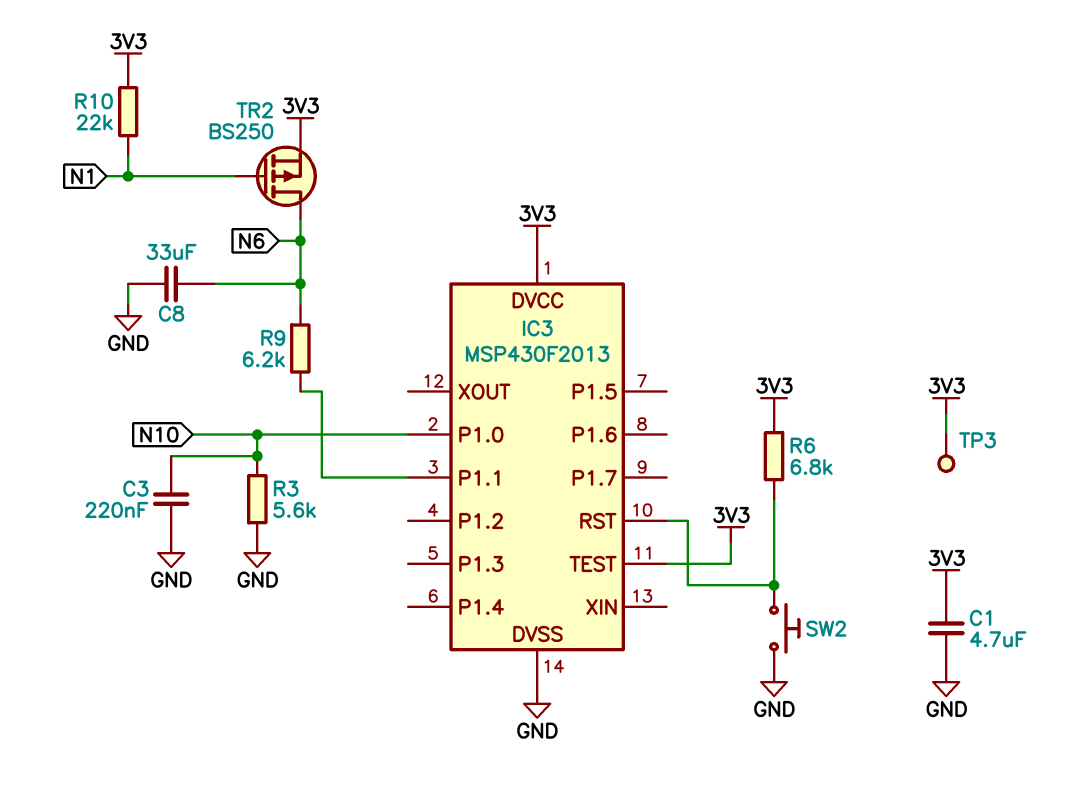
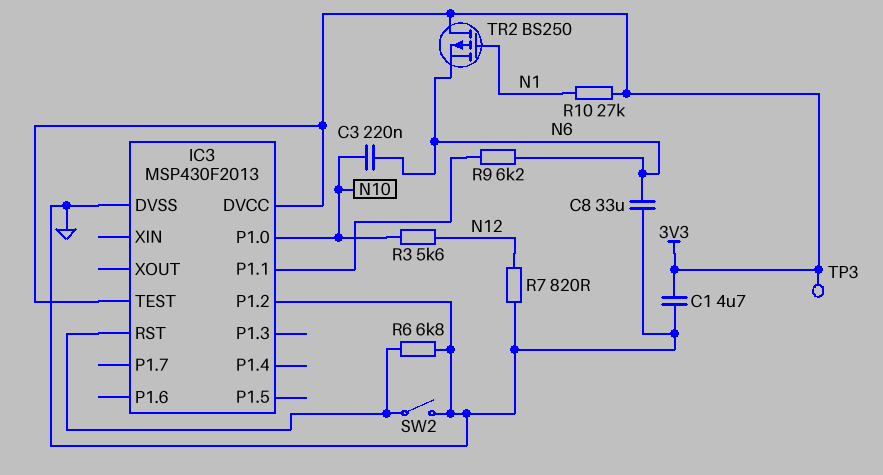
C3: 220nF (GND, N10) -> 220nF (N6, N10)
IC3 pin P1.2: none -> GND
R3: 5.6k (GND, N10) -> 5.6k (N10, N12)
R6: 6.8k (3V3, IC3/RST) -> 6.8k (GND, IC3/RST)
R7: none -> 820 (GND, N12)
R10: 22k (3V3, N1) -> 27k (3V3, N1)
SW2: button (GND, IC3/RST) -> switch (GND, IC3/RST)
TR2: PMOS BS250 (G N1, D N6, S 3V3) -> PMOS BS250 (G N1, D 3V3, S N6)

